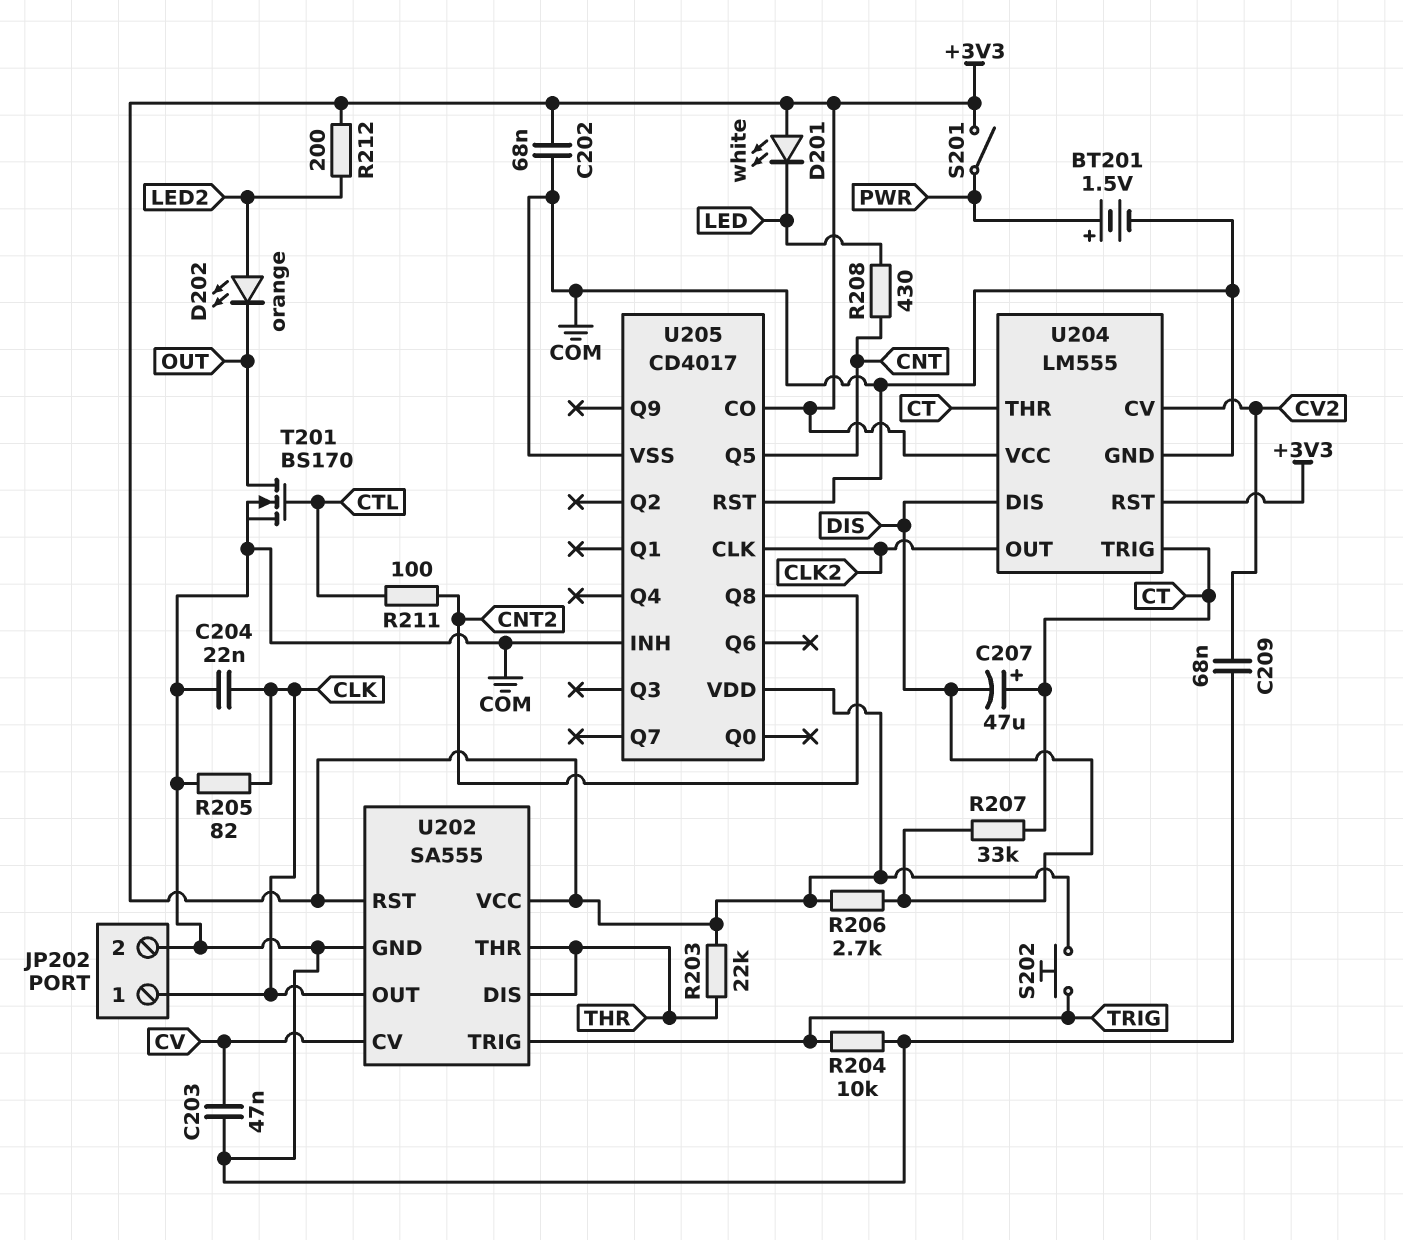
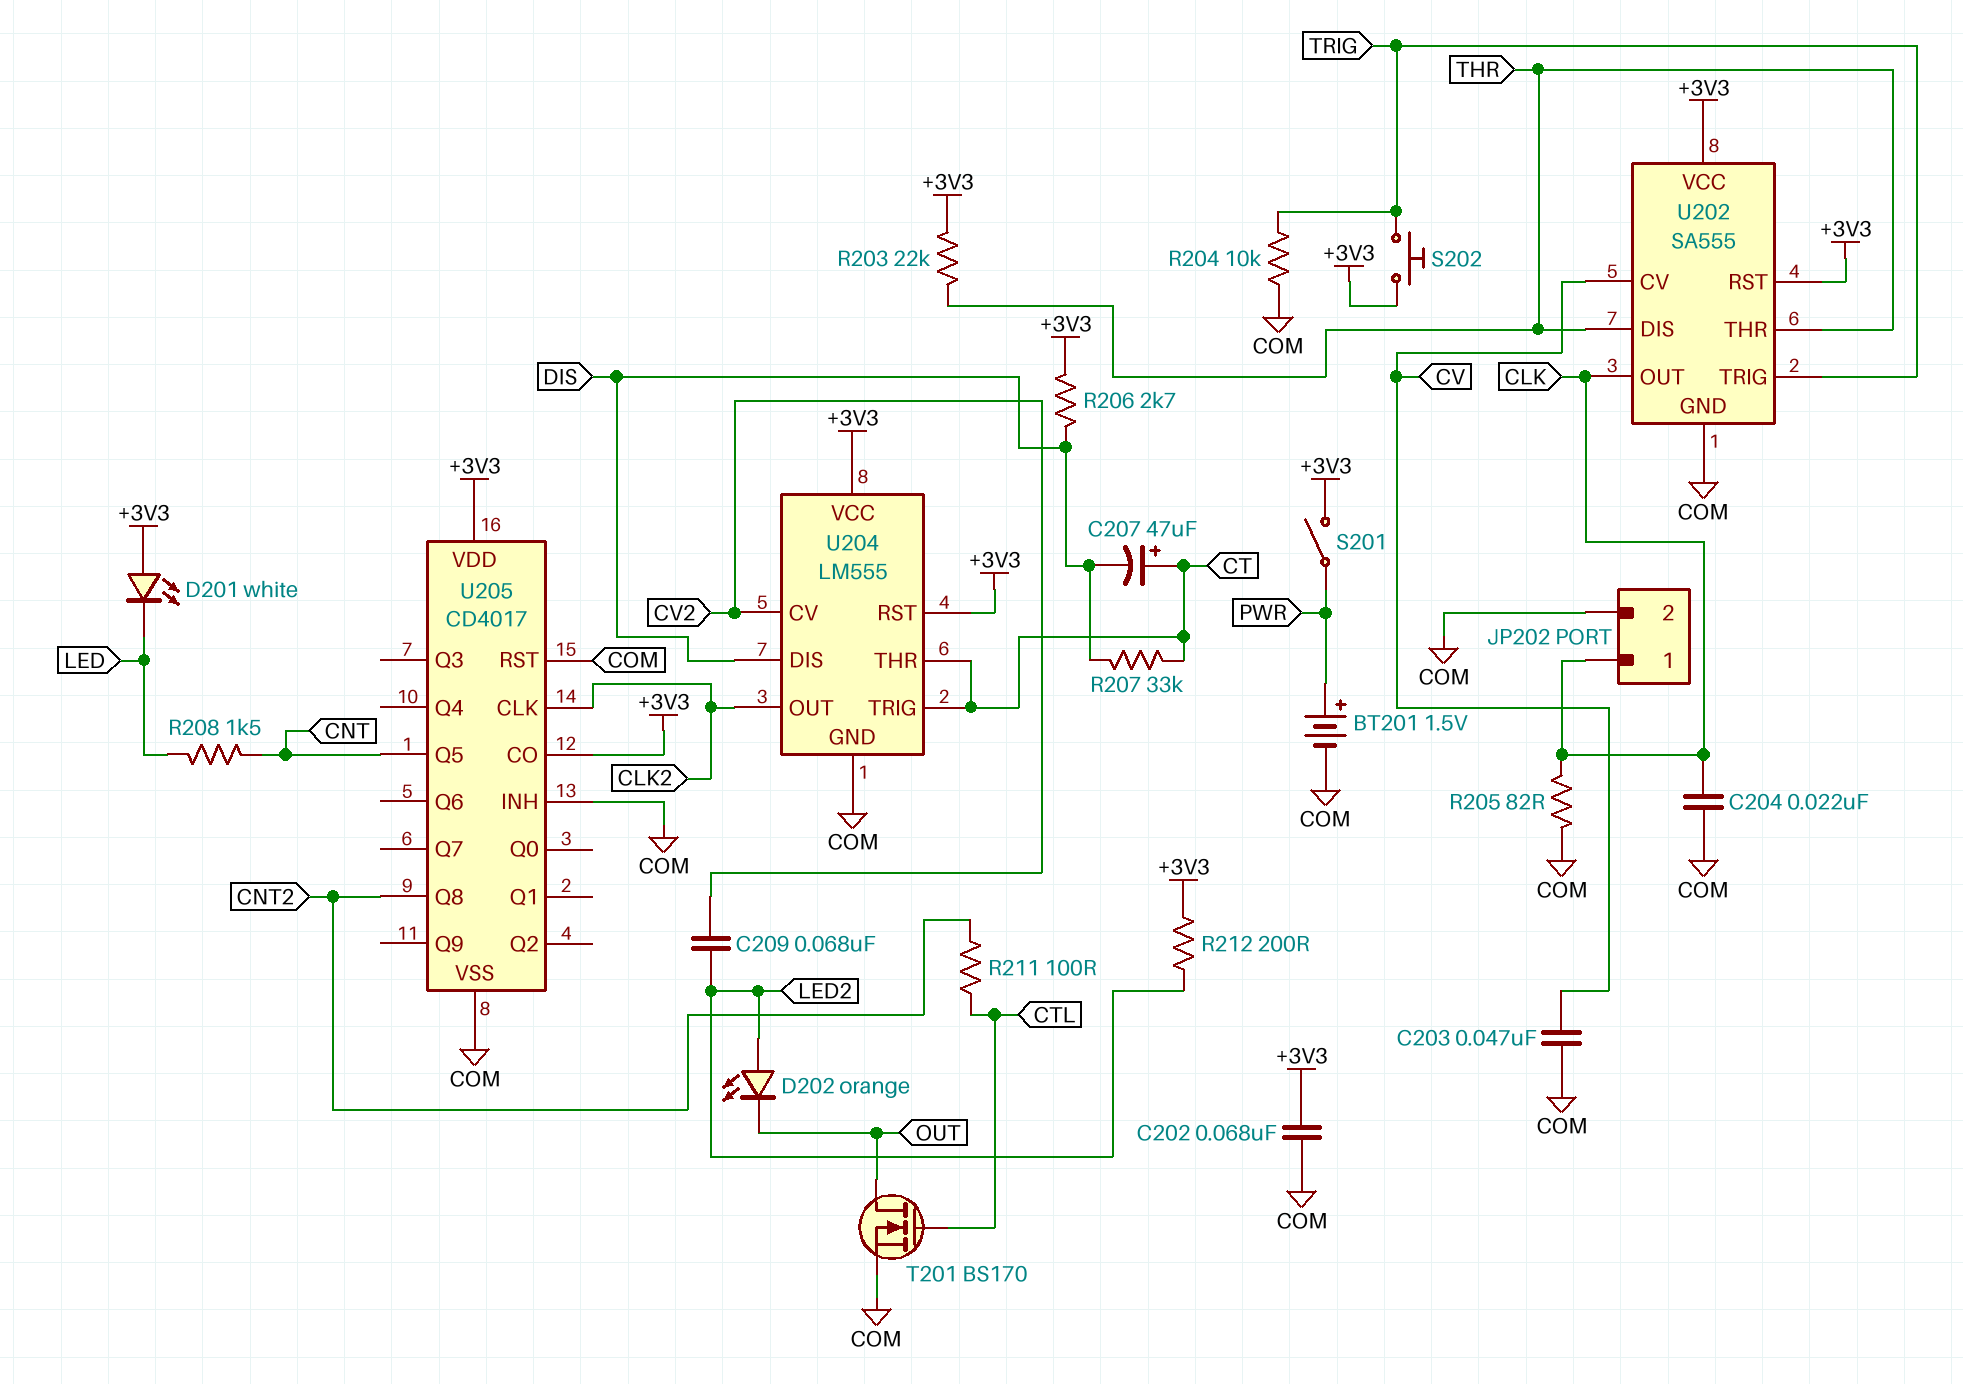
C209: 68nF (COM, CV2) -> 68nF (CV2, LED2)
R208: 430 (CNT, LED) -> 1.5k (CNT, LED)

